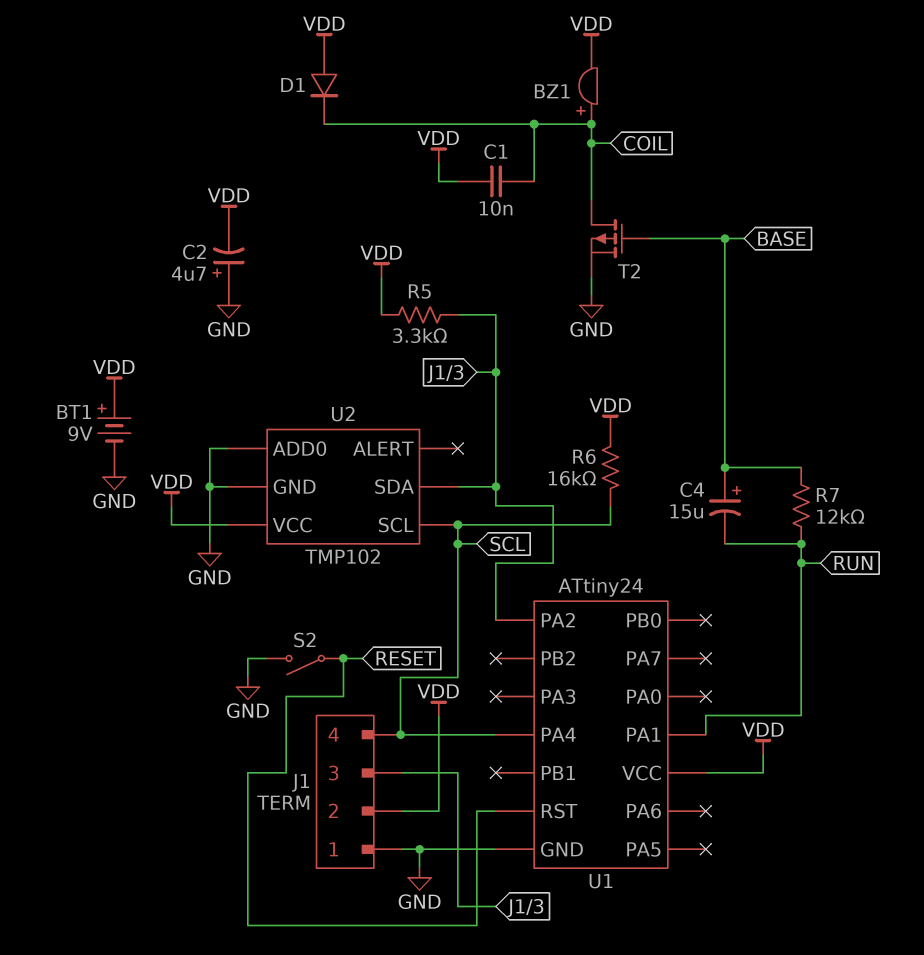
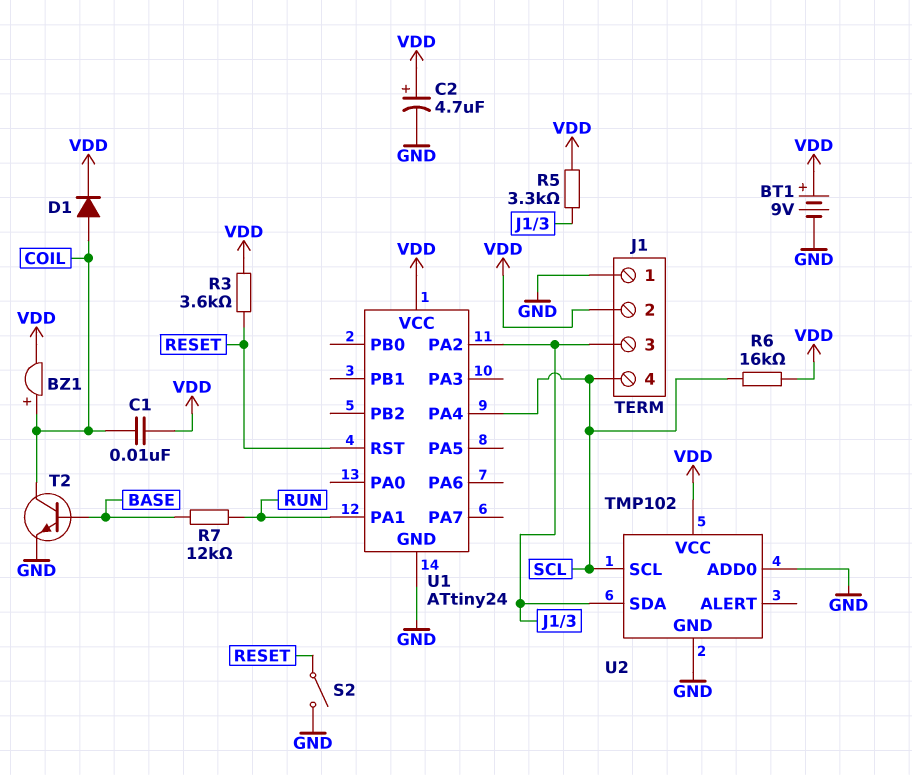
C2: 4.7uF (plus GND, minus VDD) -> 4.7uF (plus VDD, minus GND)
C4: 15uF (plus BASE, minus RUN) -> none
D1: diode (A VDD, K COIL) -> diode (A COIL, K VDD)
R3: none -> 3.6k (RESET, VDD)
T2: PMOS (G BASE, D COIL, S GND) -> NPN (B BASE, C COIL, E GND)

